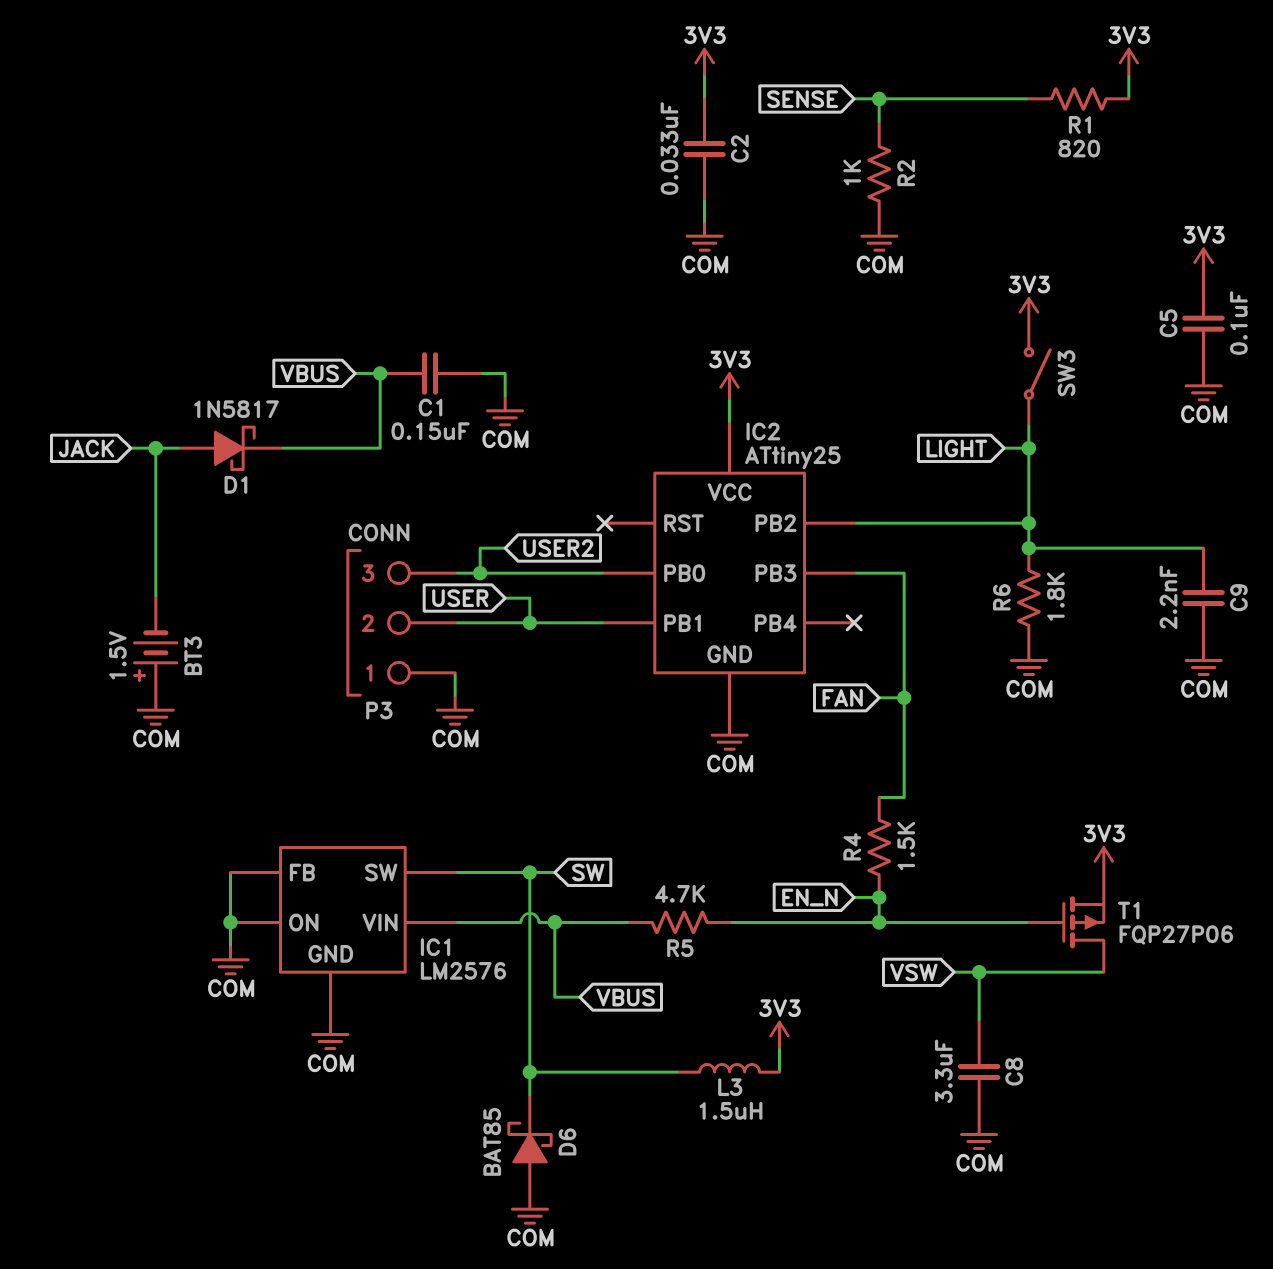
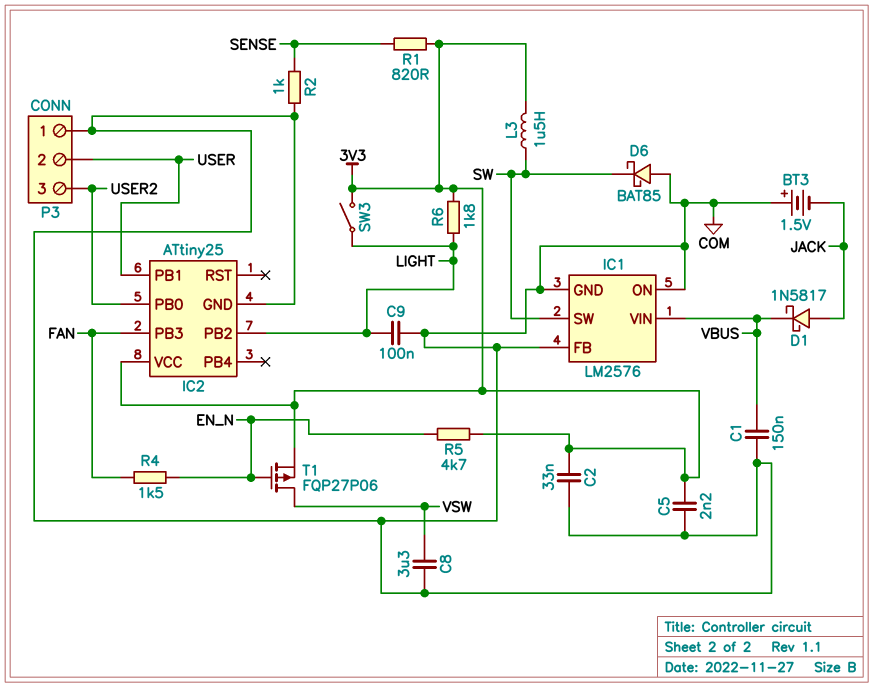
C5: 100nF (3V3, COM) -> 2.2nF (3V3, COM)
C9: 2.2nF (COM, LIGHT) -> 100nF (COM, LIGHT)
R5: 4.7k (EN_N, VBUS) -> 4.7k (3V3, EN_N)
R6: 1.8k (COM, LIGHT) -> 1.8k (3V3, LIGHT)

